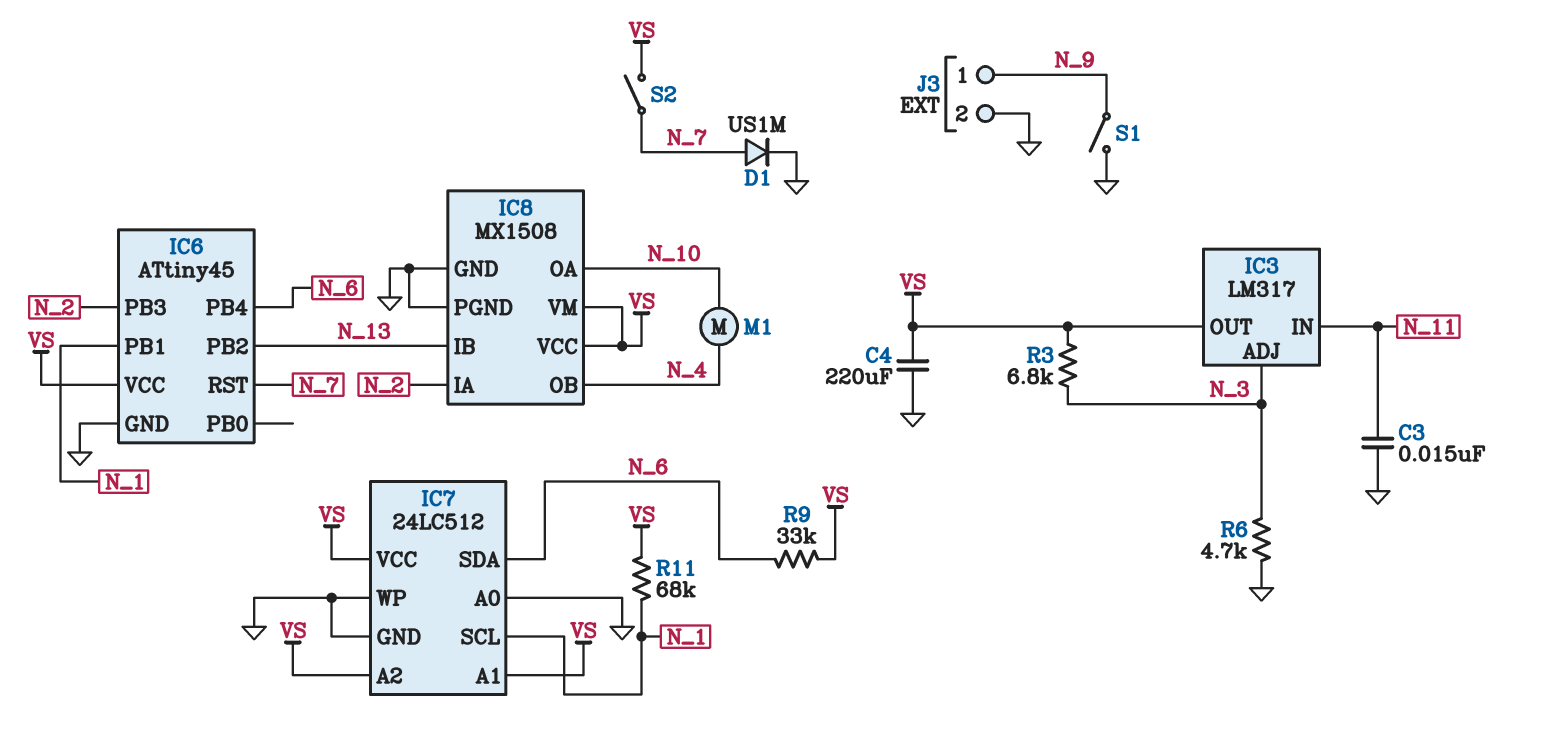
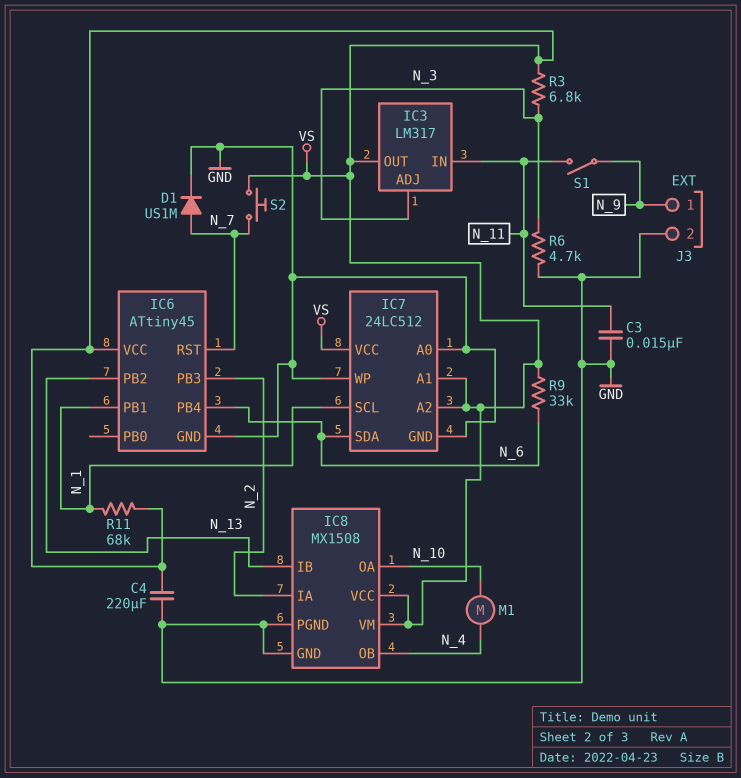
S1: switch (GND, N_9) -> switch (N_9, N_11)
S2: switch (N_7, VS) -> button (N_7, VS)

